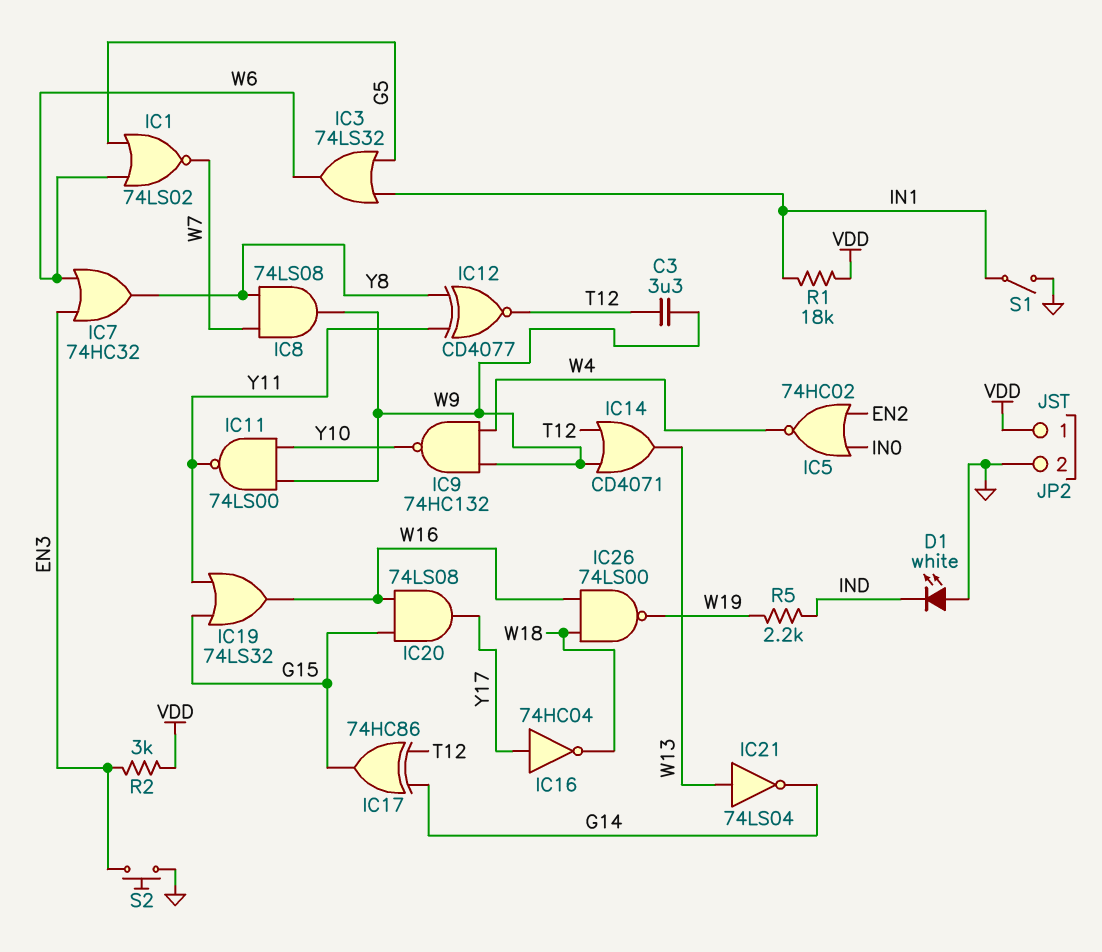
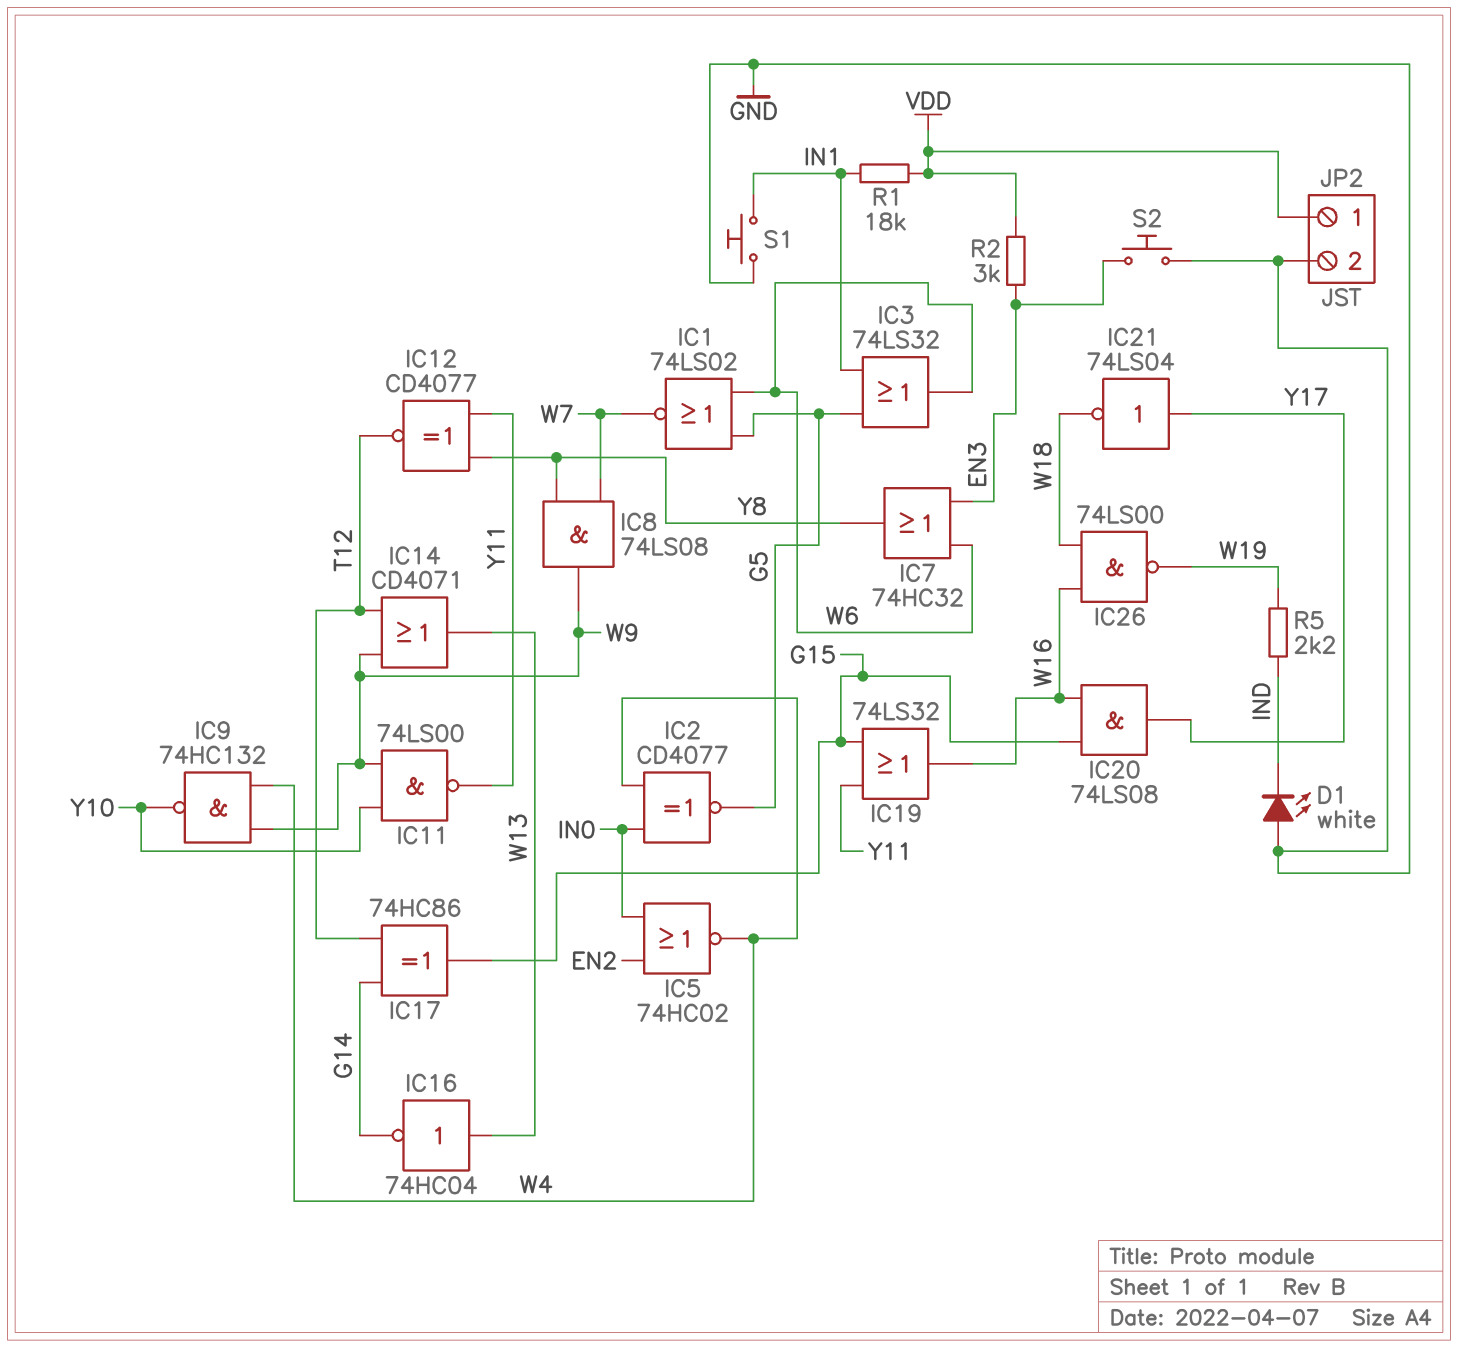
C3: 3.3uF (T12, W9) -> none
IC2: none -> XNOR CD4077 (in IN0, in W4, out G5)
IC16: NOT 74HC04 (in Y17, out W18) -> NOT 74HC04 (in W13, out G14)
IC21: NOT 74LS04 (in W13, out G14) -> NOT 74LS04 (in Y17, out W18)
S1: switch (GND, IN1) -> button (GND, IN1)

